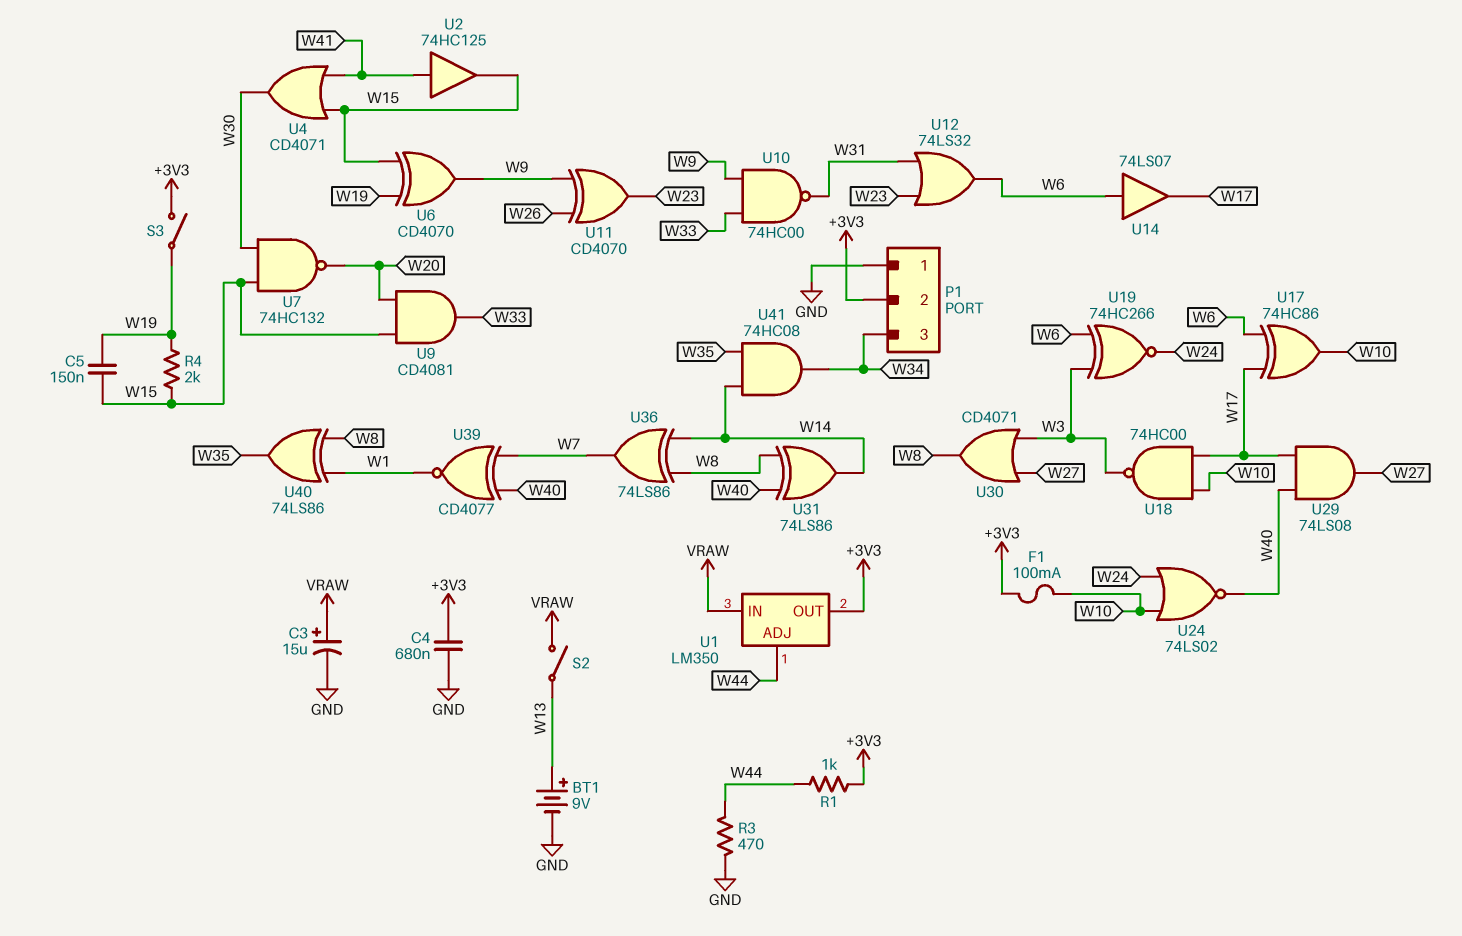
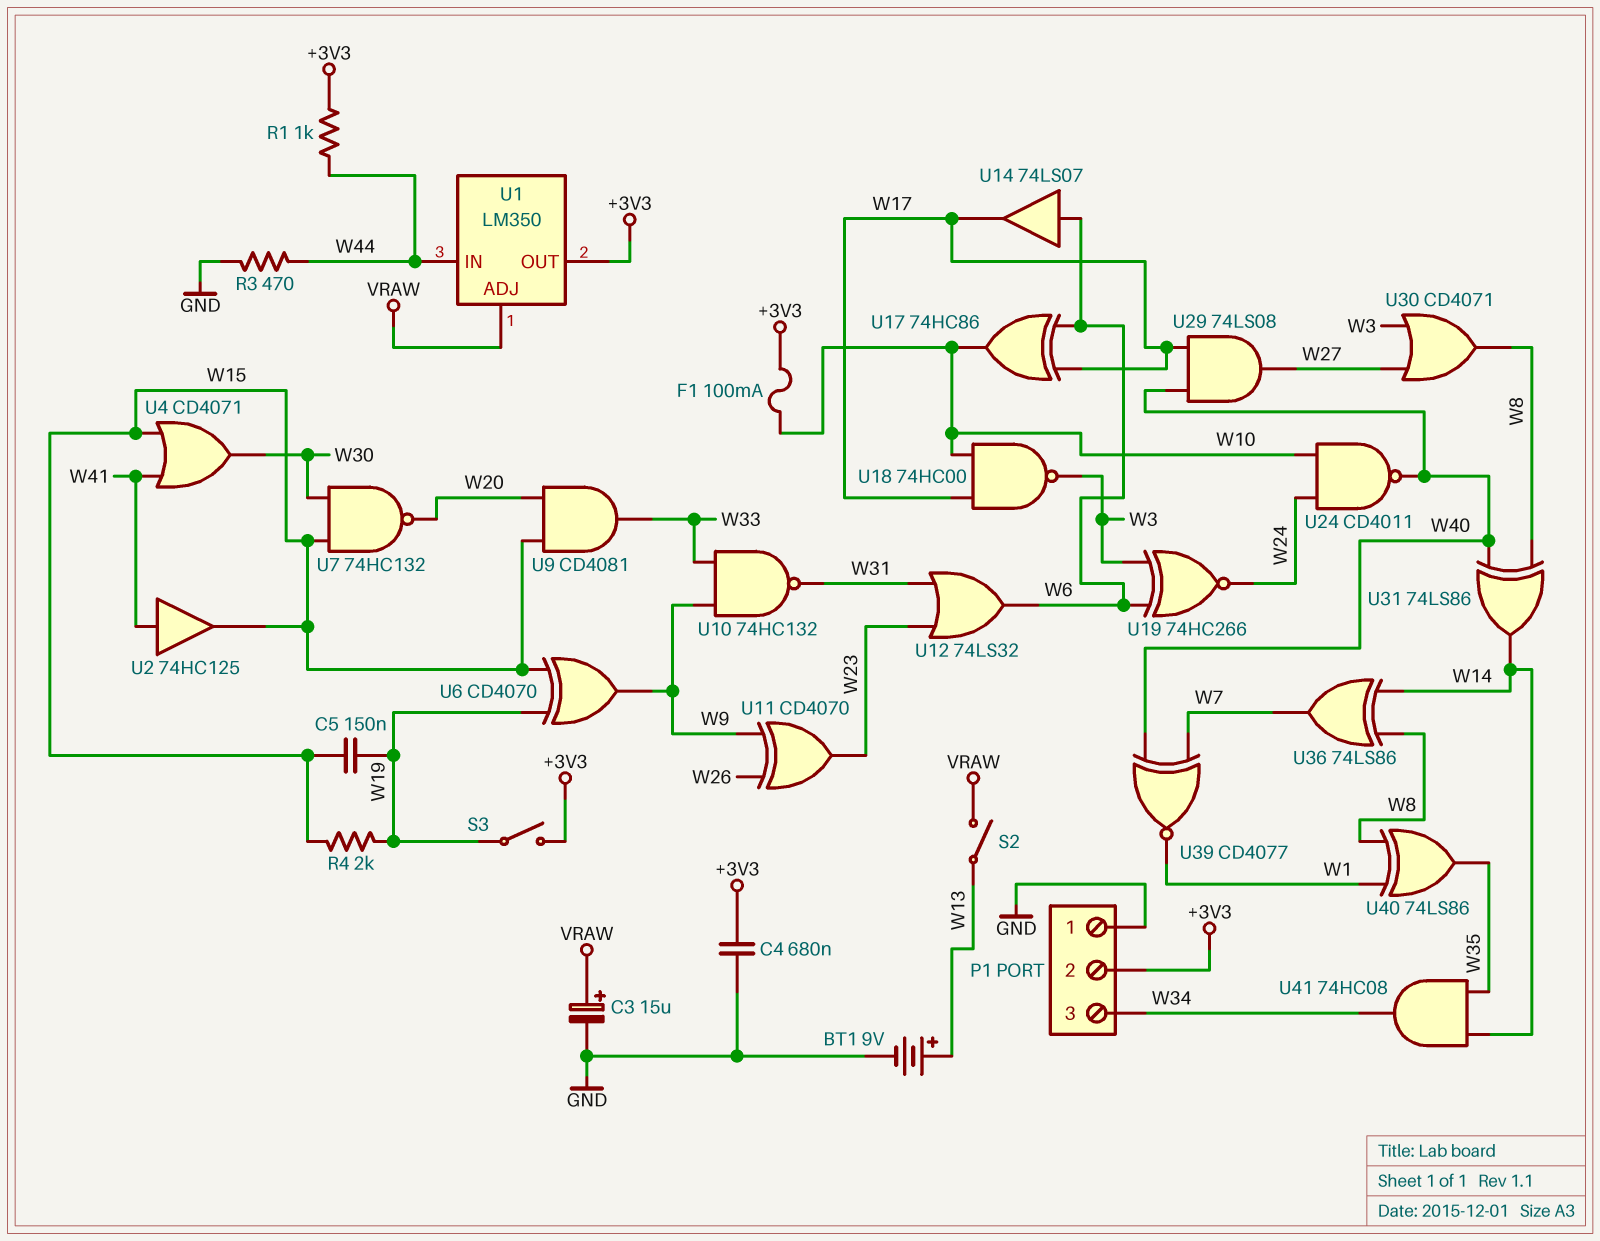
U1 pin ADJ: W44 -> VRAW
U1 pin IN: VRAW -> W44
U10: NAND 74HC00 (in W9, in W33, out W31) -> NAND 74HC132 (in W9, in W33, out W31)
U24: NOR 74LS02 (in W10, in W24, out W40) -> NAND CD4011 (in W10, in W24, out W40)

